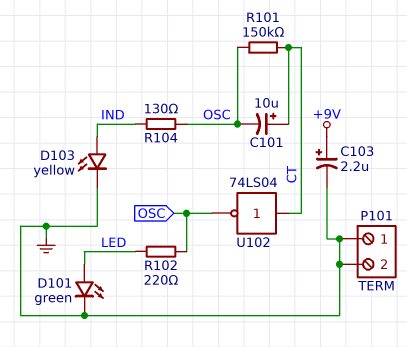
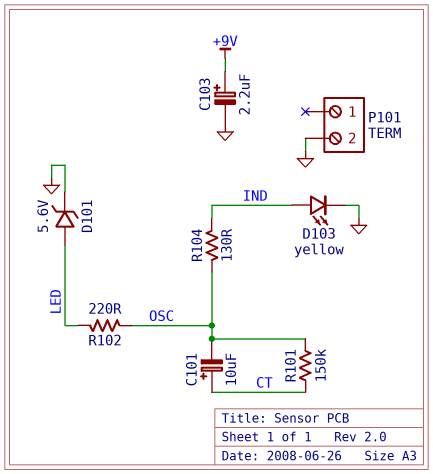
D101: LED green (A LED, K GND) -> zener 5.6V (A LED, K GND)
P101 pin 1: GND -> none
U102: NOT 74LS04 (in CT, out OSC) -> none

